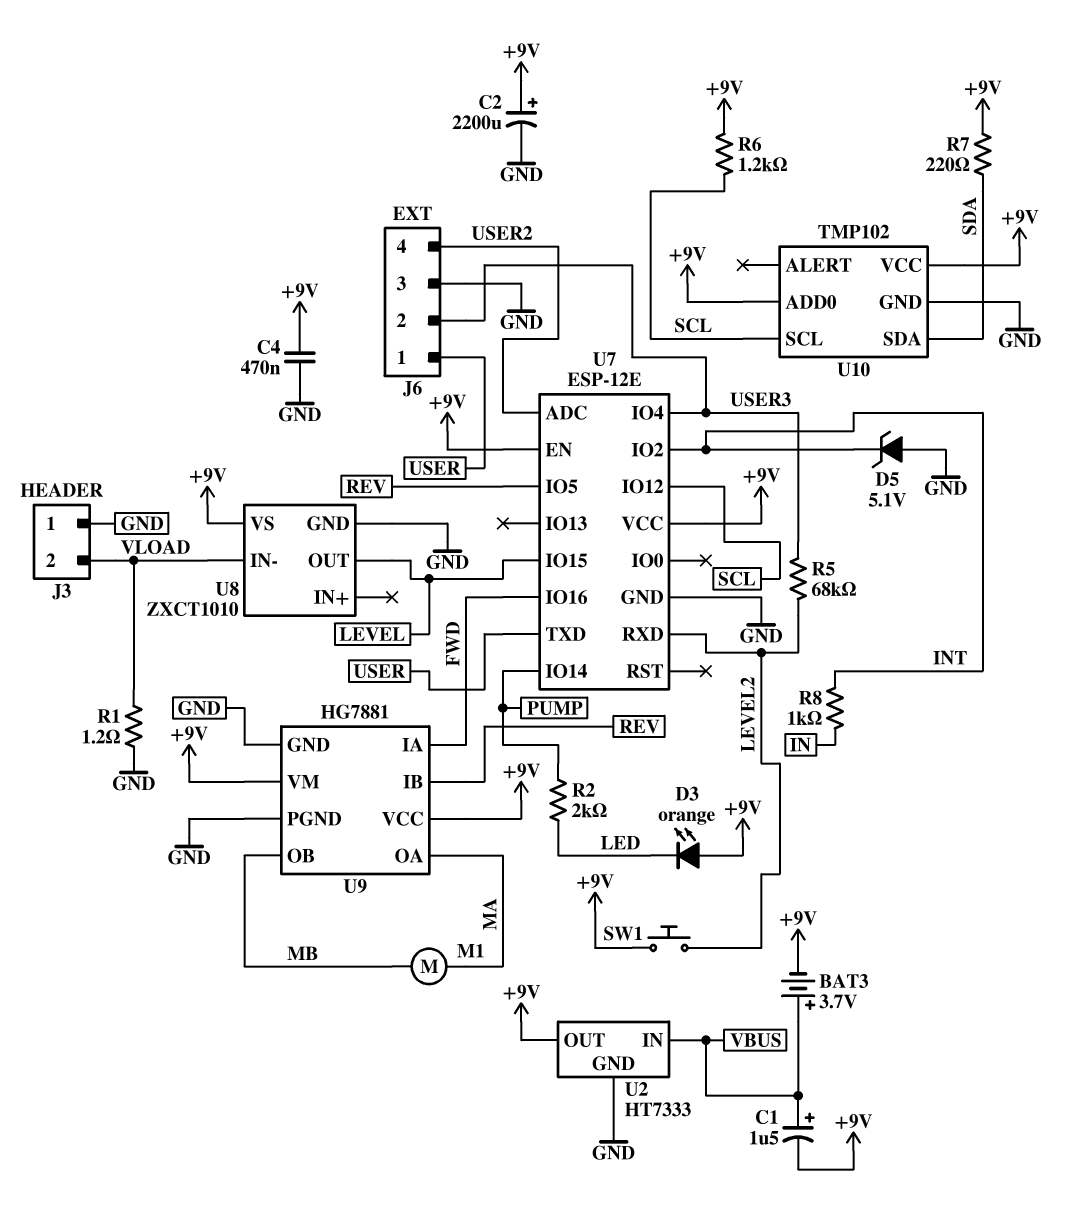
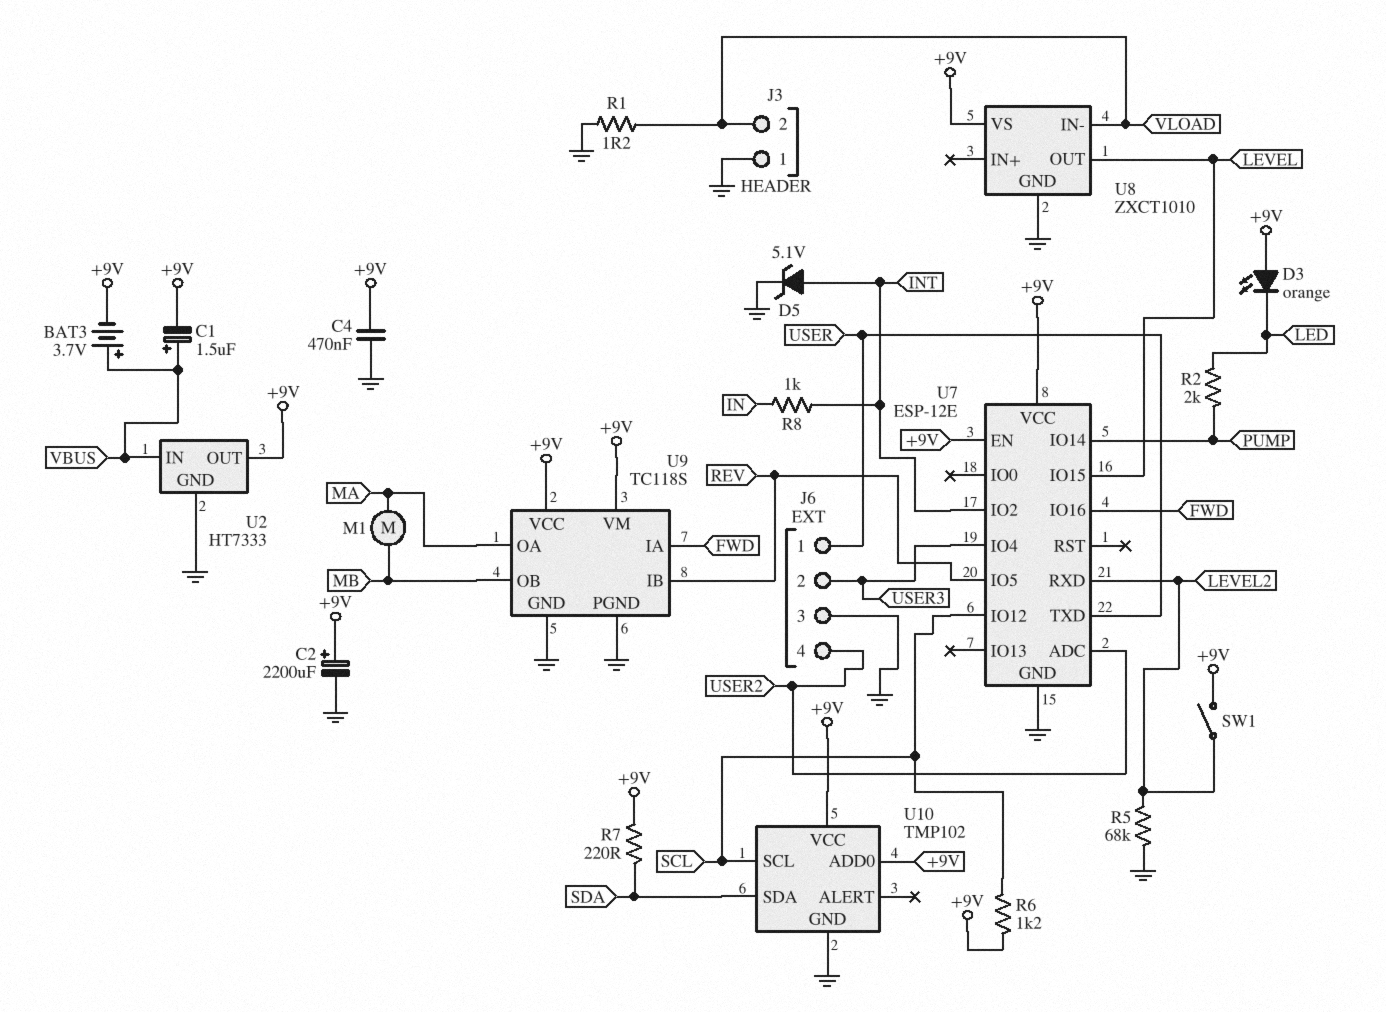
D5: zener 5.1V (A GND, K INT) -> zener 5.1V (A INT, K GND)
R5: 68k (LEVEL2, USER3) -> 68k (GND, LEVEL2)
SW1: button (+9V, LEVEL2) -> switch (+9V, LEVEL2)
U9: HG7881 -> TC118S

